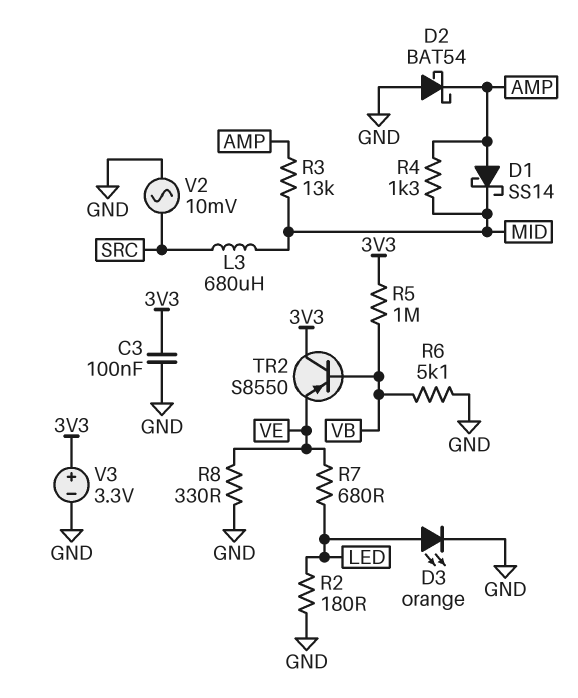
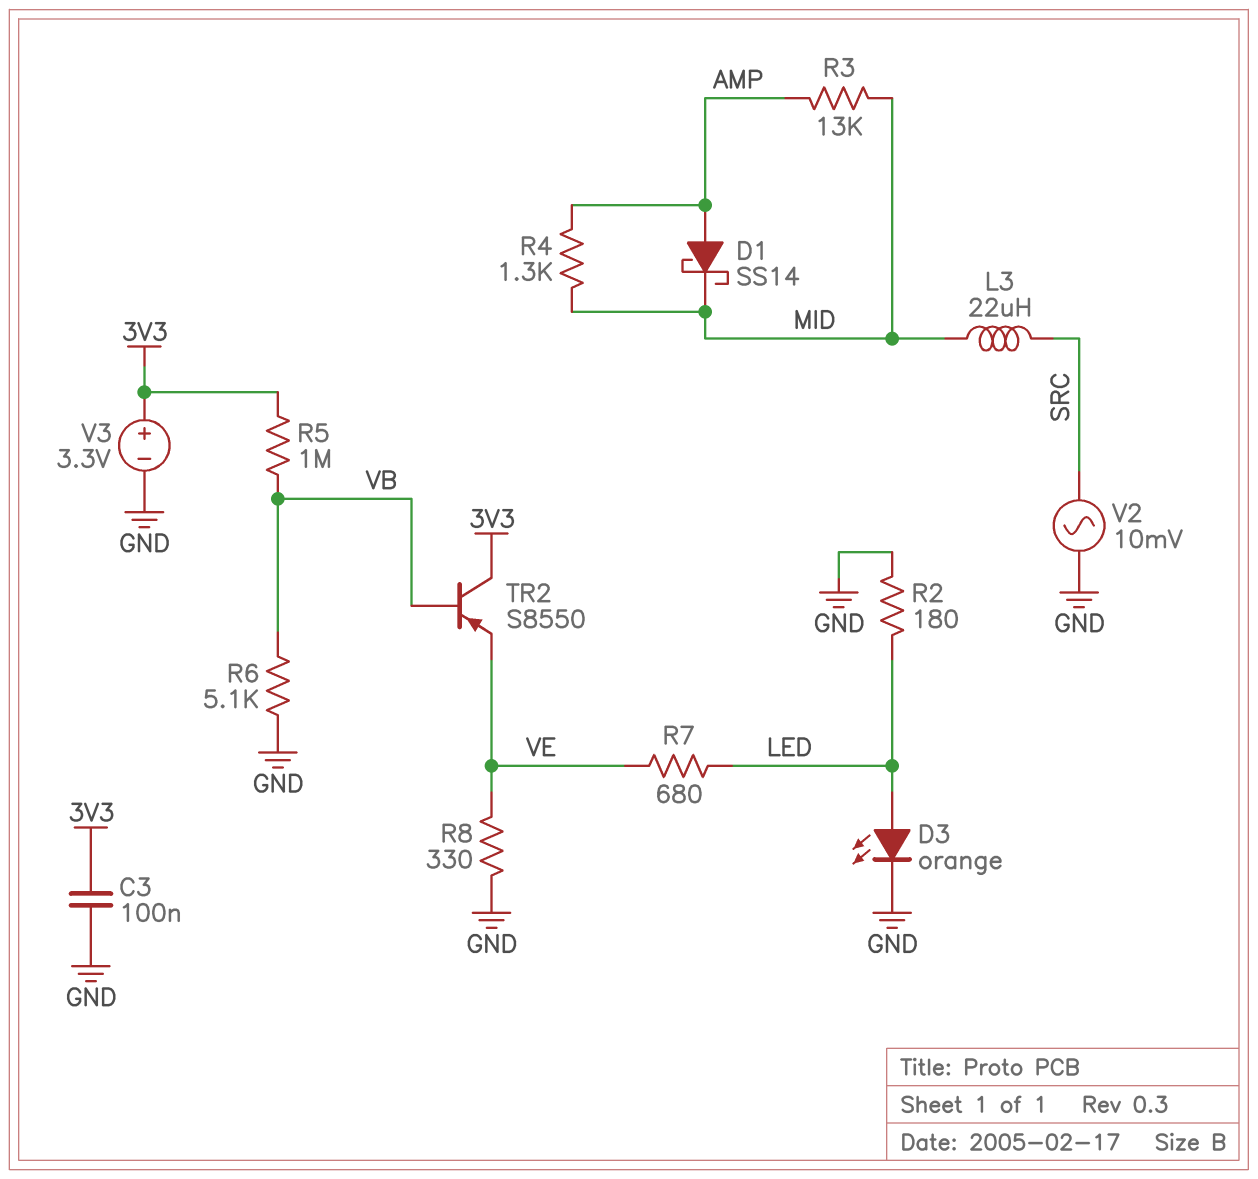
D2: schottky BAT54 (A GND, K AMP) -> none
L3: 680uH (MID, SRC) -> 22uH (MID, SRC)

